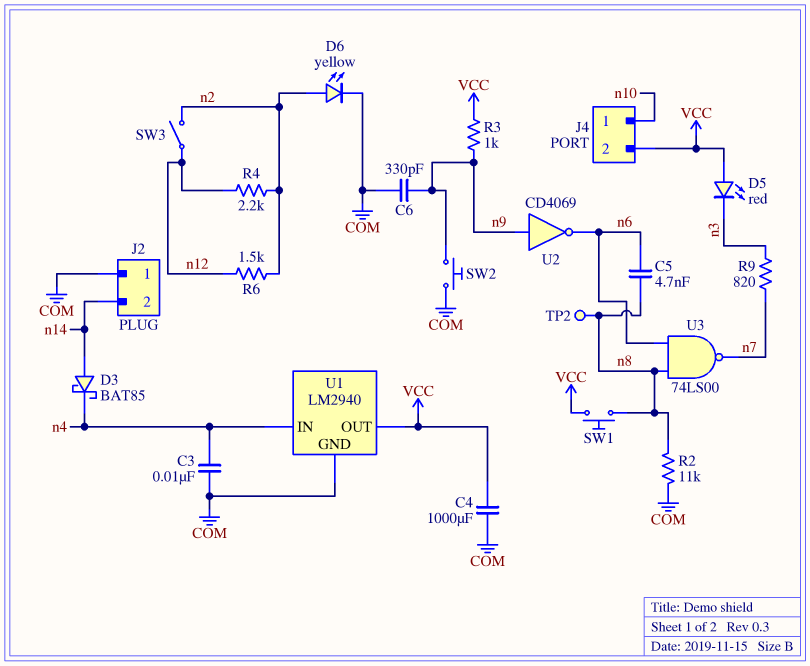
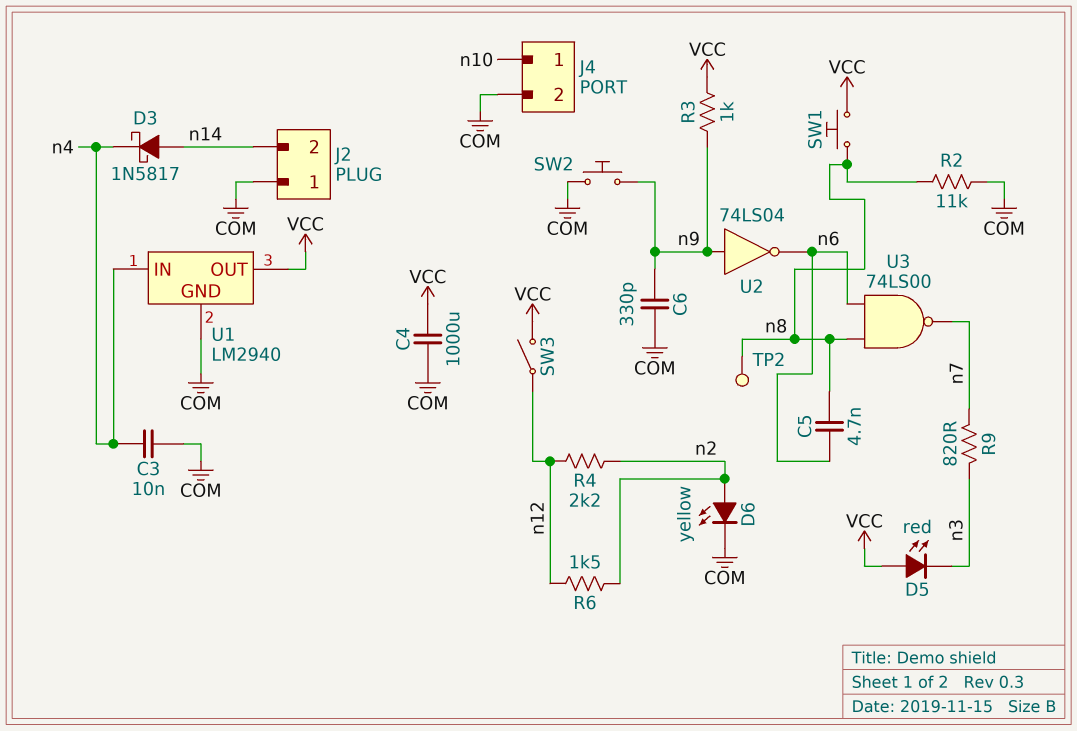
D3: schottky BAT85 (A n14, K n4) -> schottky 1N5817 (A n14, K n4)
J4 pin 2: VCC -> COM
SW3: switch (n2, n12) -> switch (VCC, n12)
U2: NOT CD4069 (in n9, out n6) -> NOT 74LS04 (in n9, out n6)

